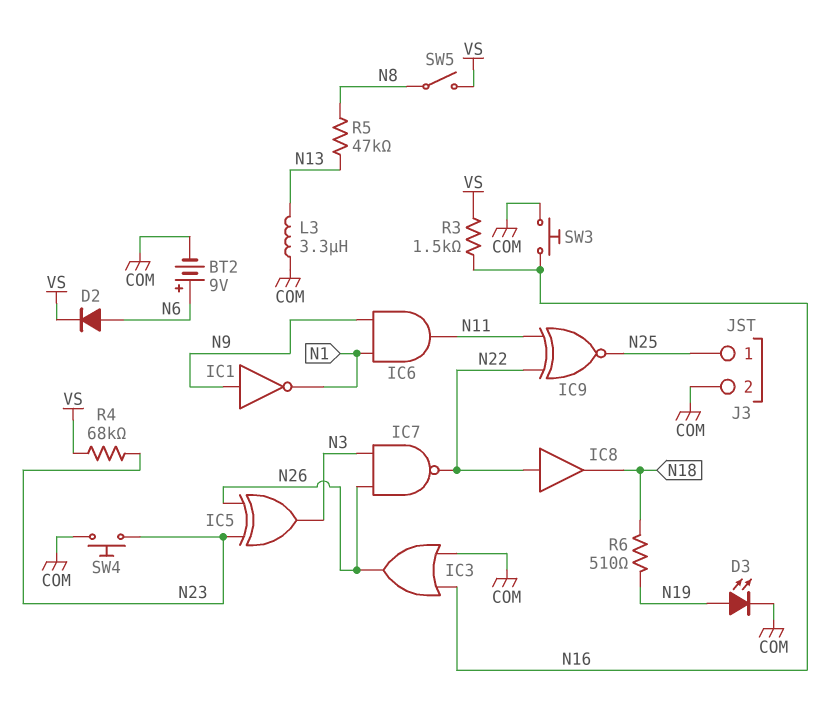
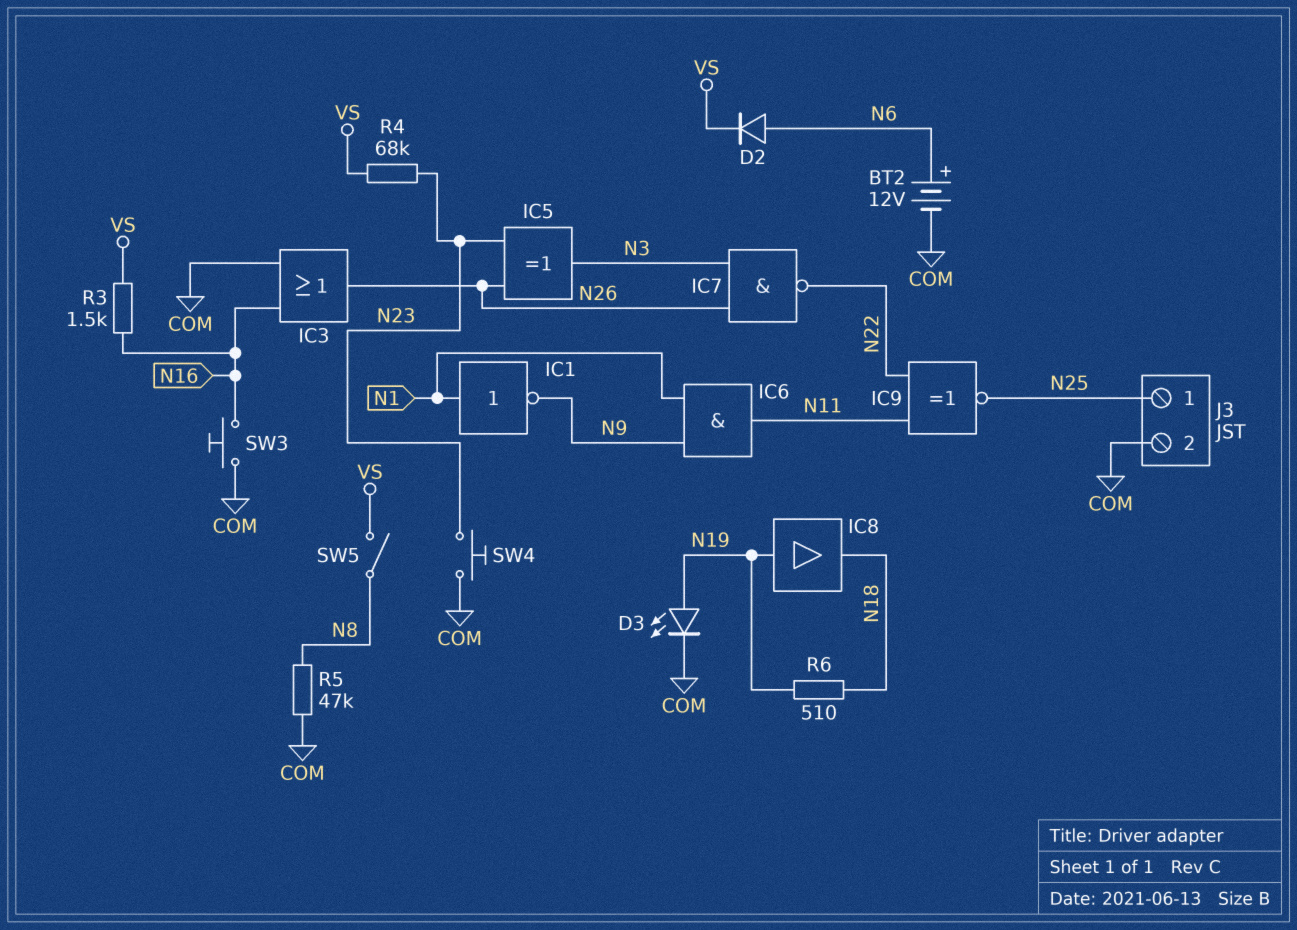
BT2: 9V (plus N6, minus COM) -> 12V (plus N6, minus COM)
IC1: NOT (in N9, out N1) -> NOT (in N1, out N9)
IC8: buffer (in N22, out N18) -> buffer (in N19, out N18)
L3: 3.3uH (COM, N13) -> none
R5: 47k (N8, N13) -> 47k (COM, N8)

